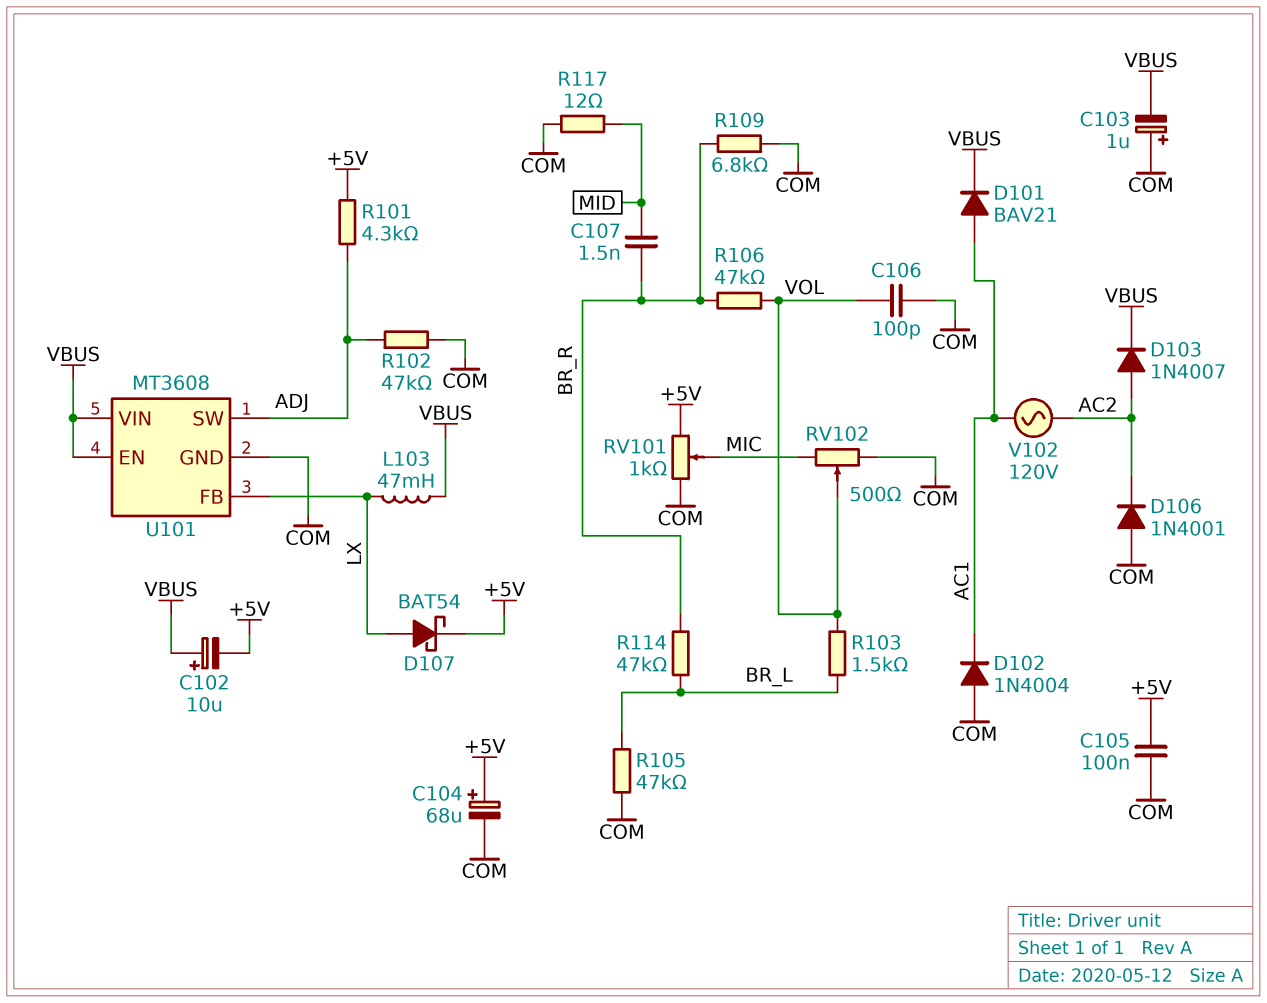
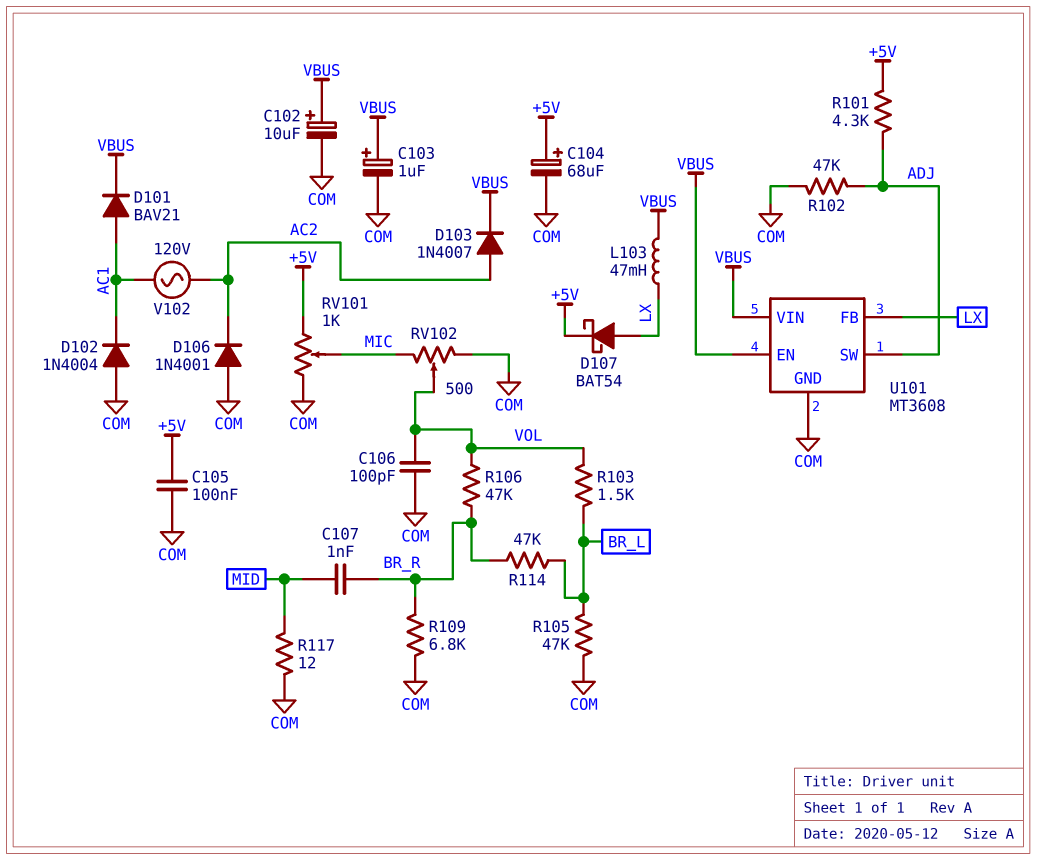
C102: 10uF (plus VBUS, minus +5V) -> 10uF (plus VBUS, minus COM)
C103: 1uF (plus COM, minus VBUS) -> 1uF (plus VBUS, minus COM)
C107: 1.5nF (BR_R, MID) -> 1nF (BR_R, MID)

